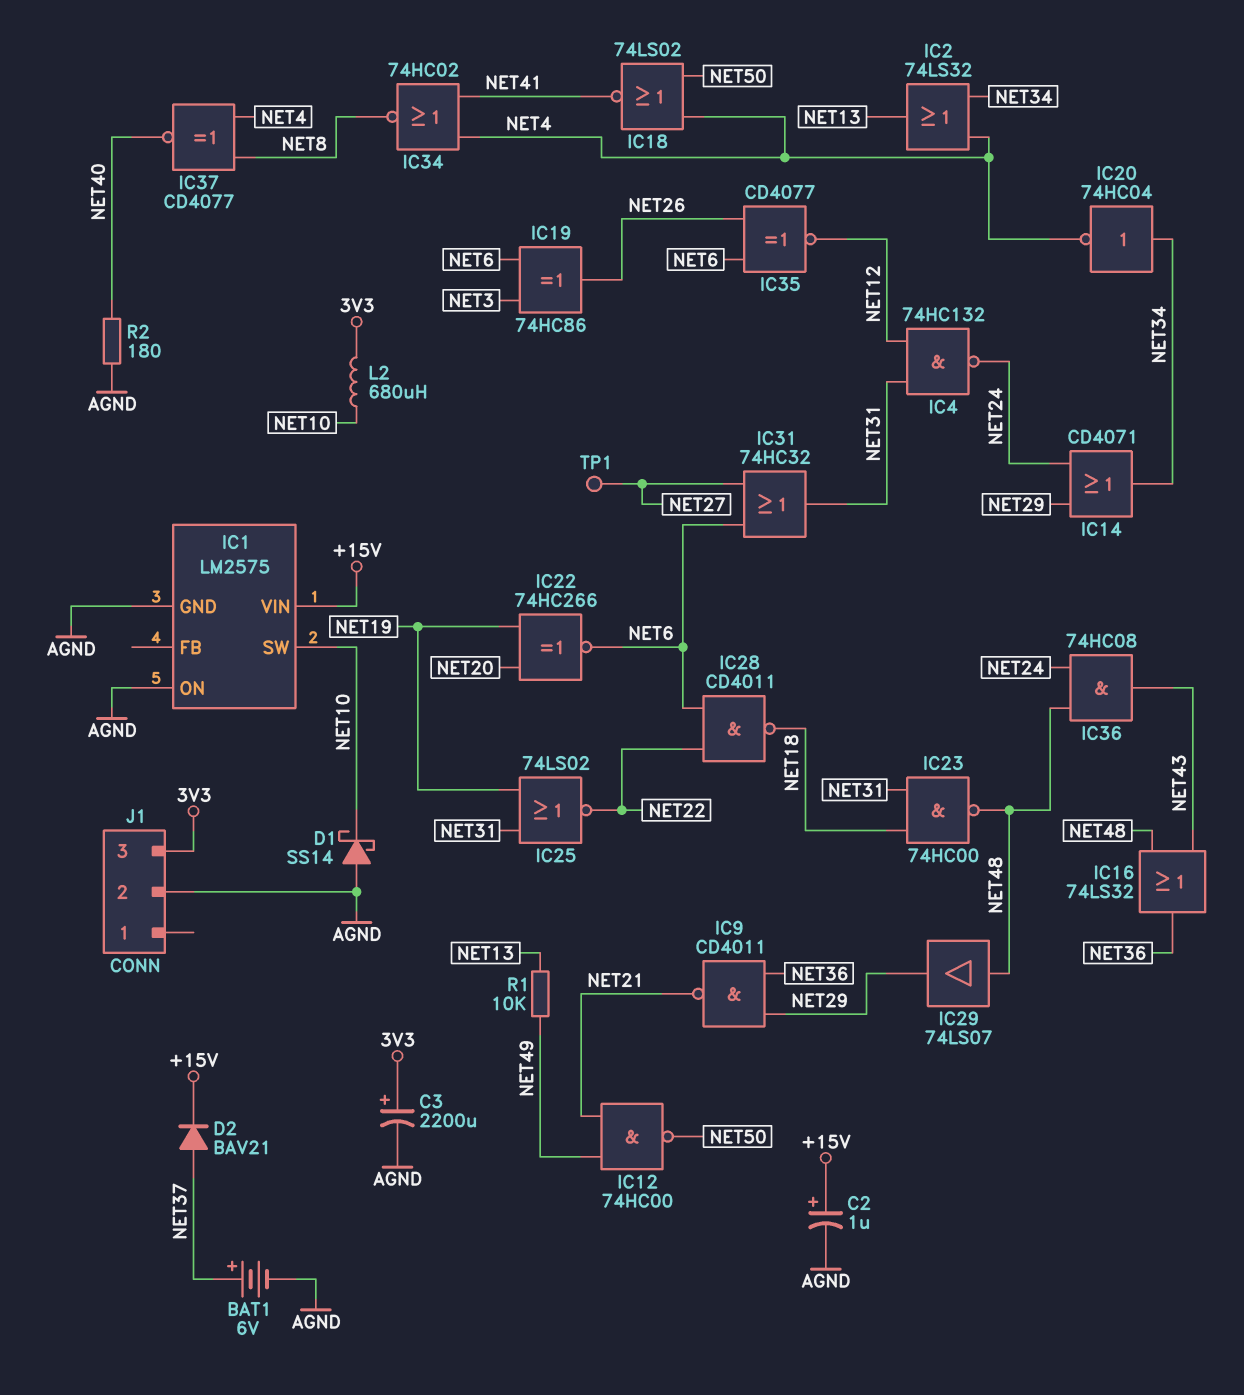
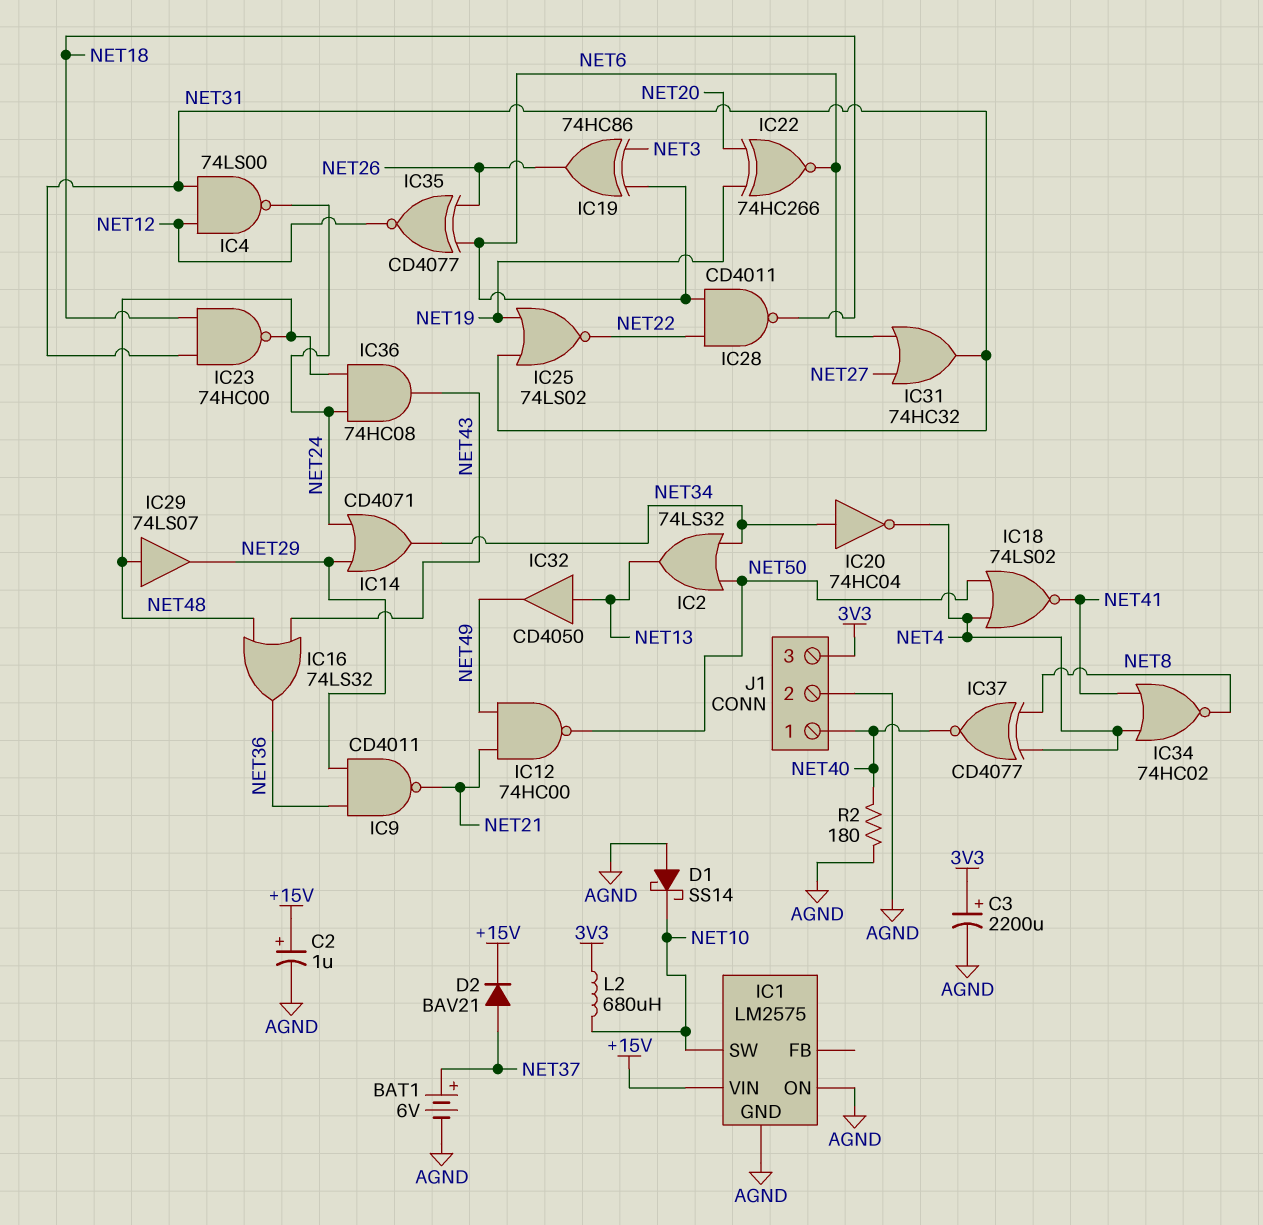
IC2: OR 74LS32 (in NET4, in NET34, out NET13) -> OR 74LS32 (in NET34, in NET50, out NET13)
IC4: NAND 74HC132 (in NET12, in NET31, out NET24) -> NAND 74LS00 (in NET12, in NET31, out NET24)
IC32: none -> buffer CD4050 (in NET13, out NET49)
J1 pin 1: none -> NET40
R1: 10k (NET13, NET49) -> none
TP1: test point (NET27) -> none

